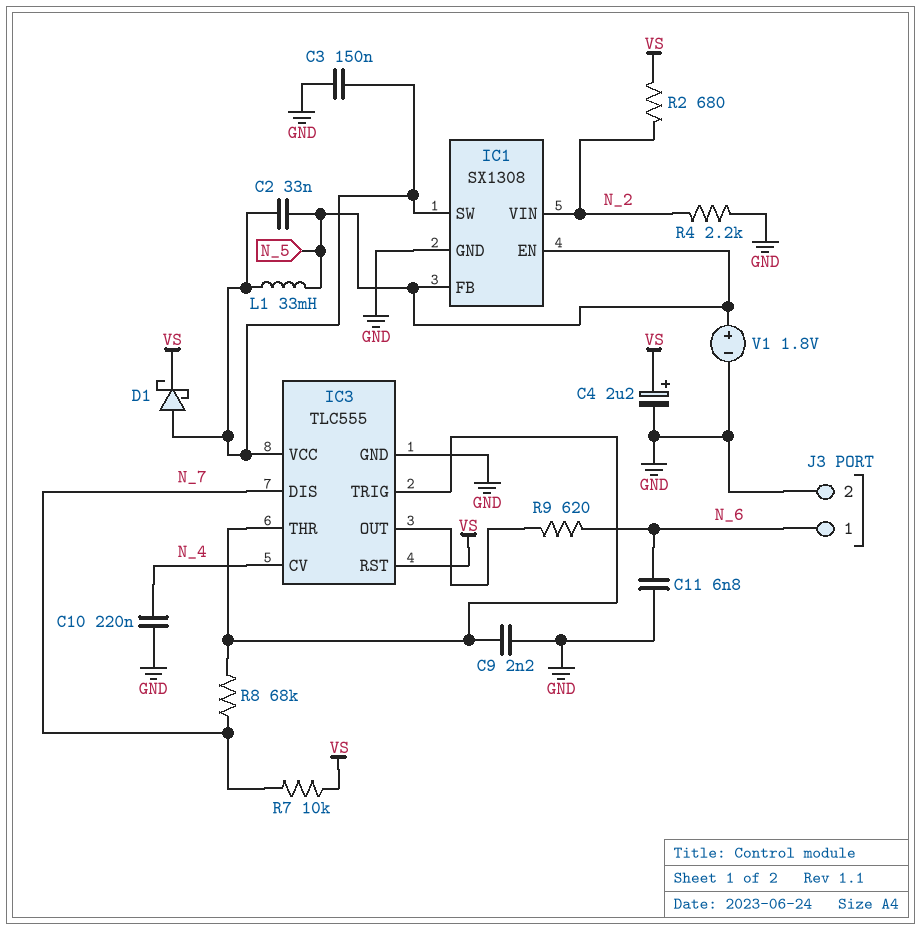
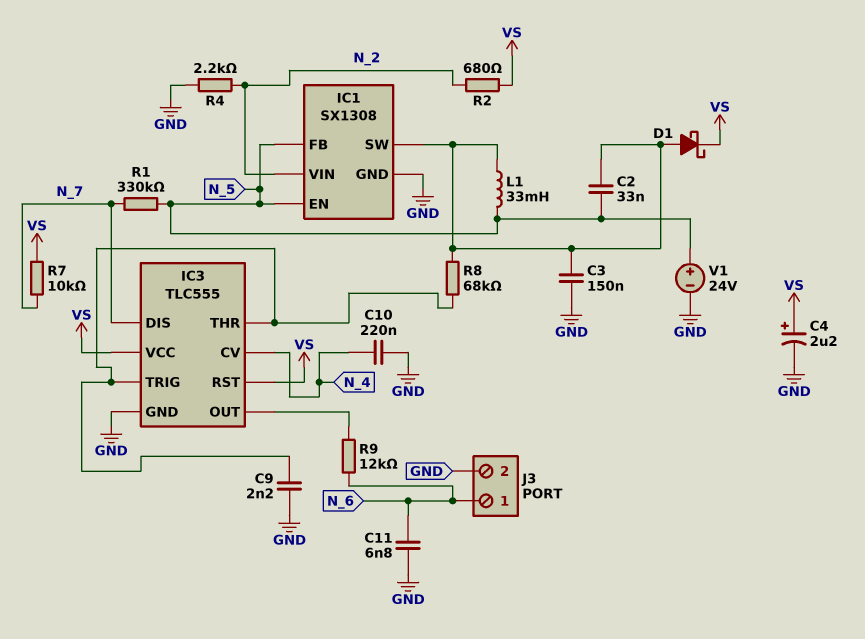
IC3 pin VCC: IC1/SW -> VS
R1: none -> 330k (N_5, N_7)
R8: 68k (IC3/THR, N_7) -> 68k (IC1/SW, IC3/THR)
R9: 620 (IC3/OUT, N_6) -> 12k (IC3/OUT, N_6)
V1: 1.8V (plus N_5, minus GND) -> 24V (plus N_5, minus GND)

